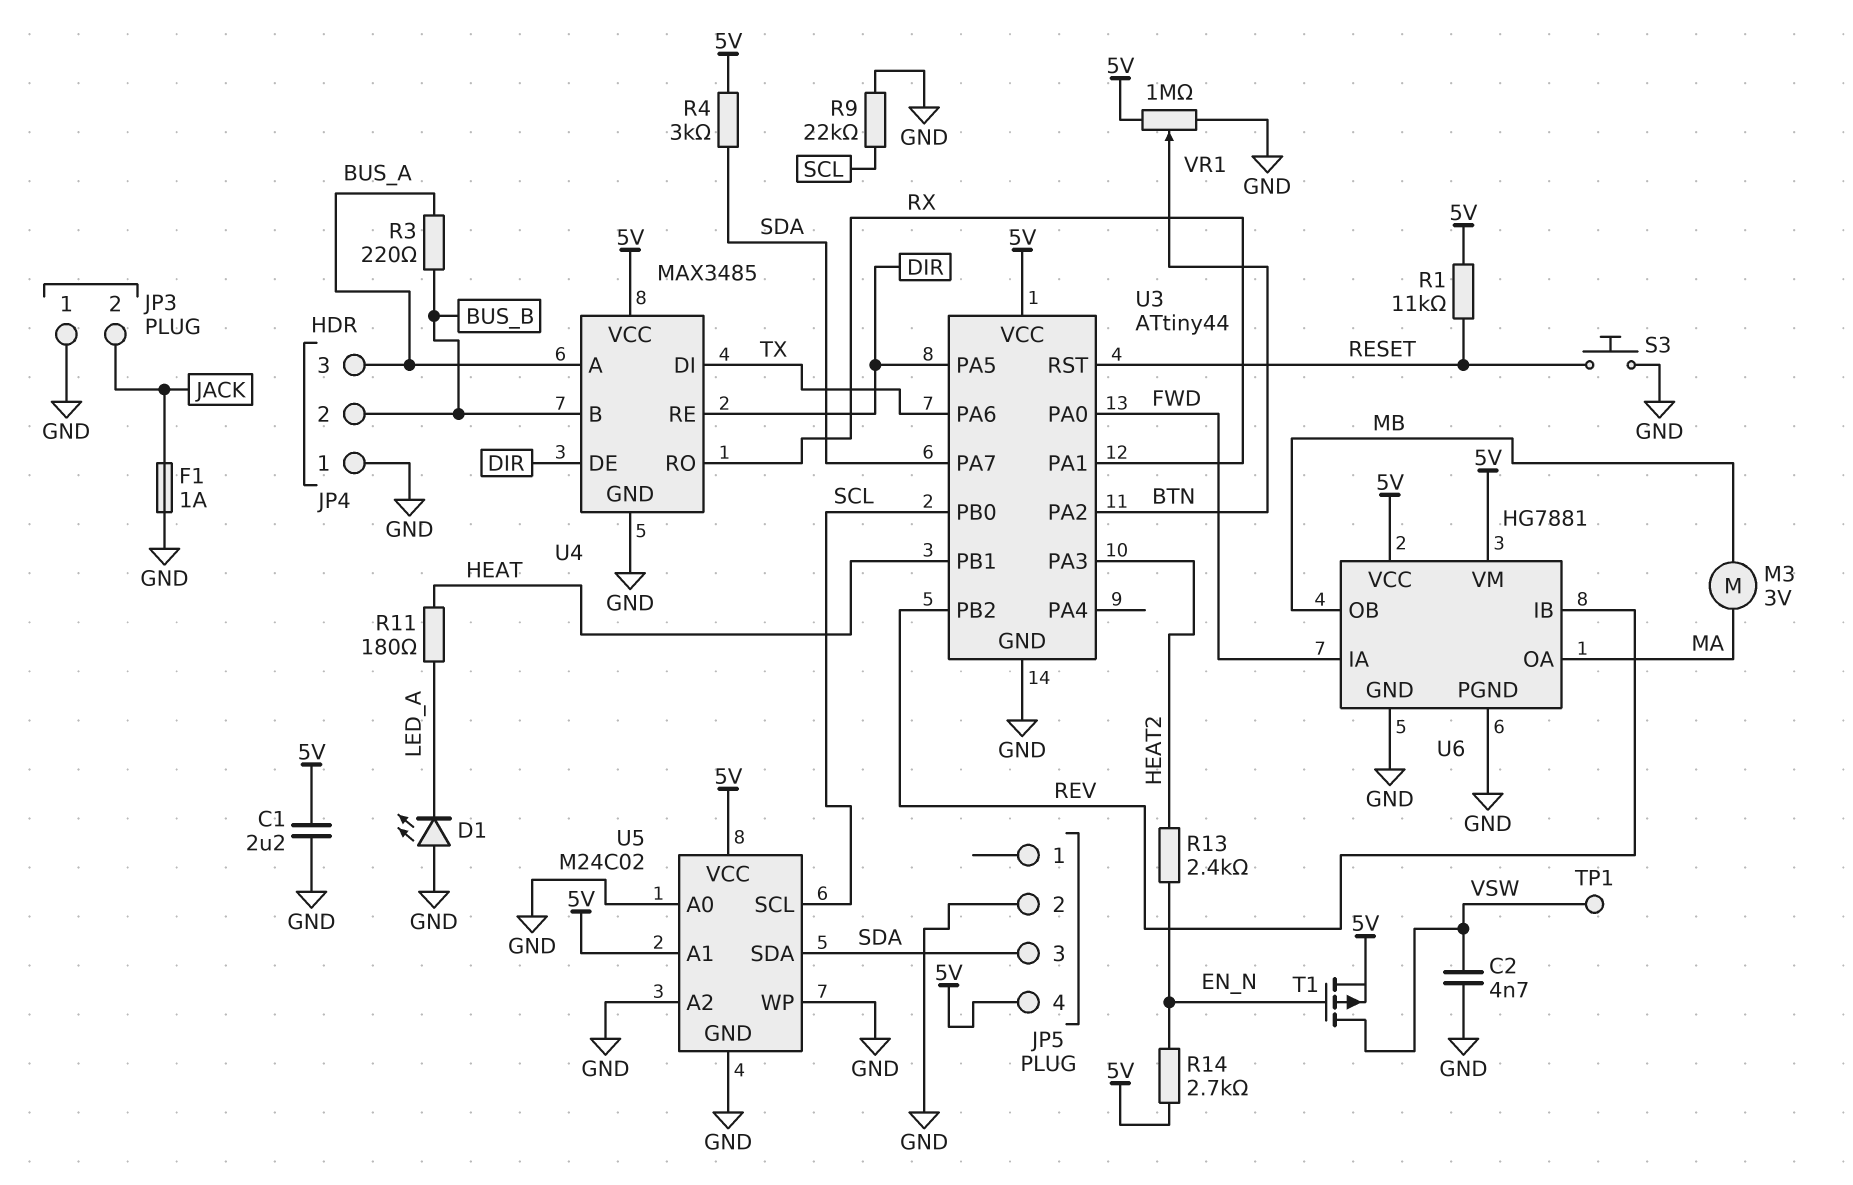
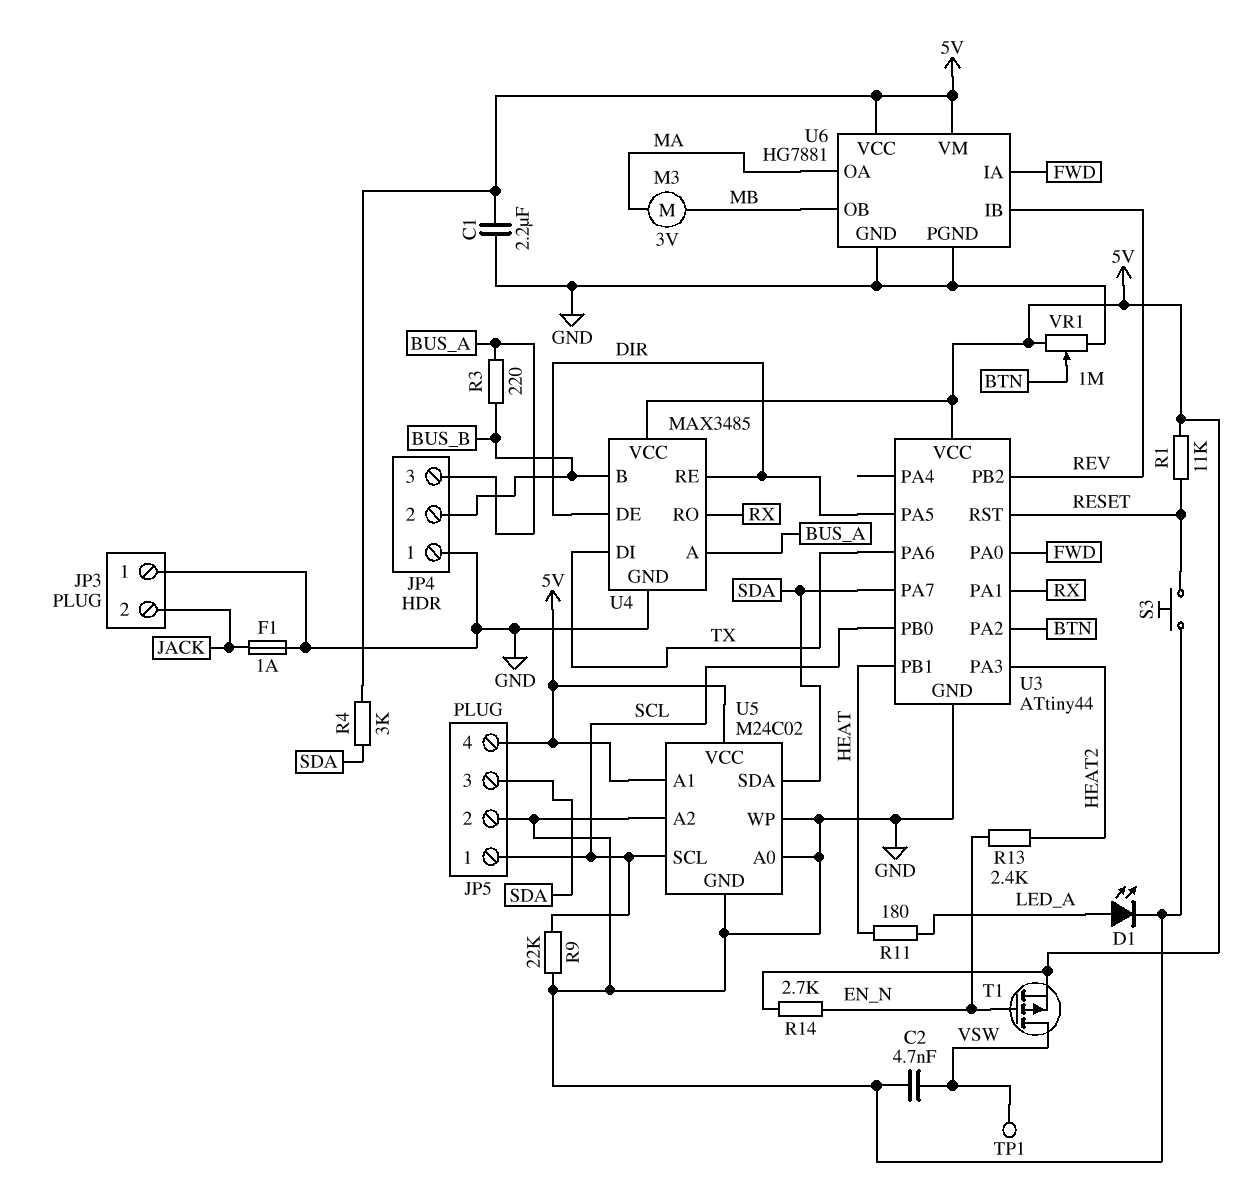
D1: LED (A GND, K LED_A) -> LED (A LED_A, K GND)
JP5 pin 1: none -> SCL

